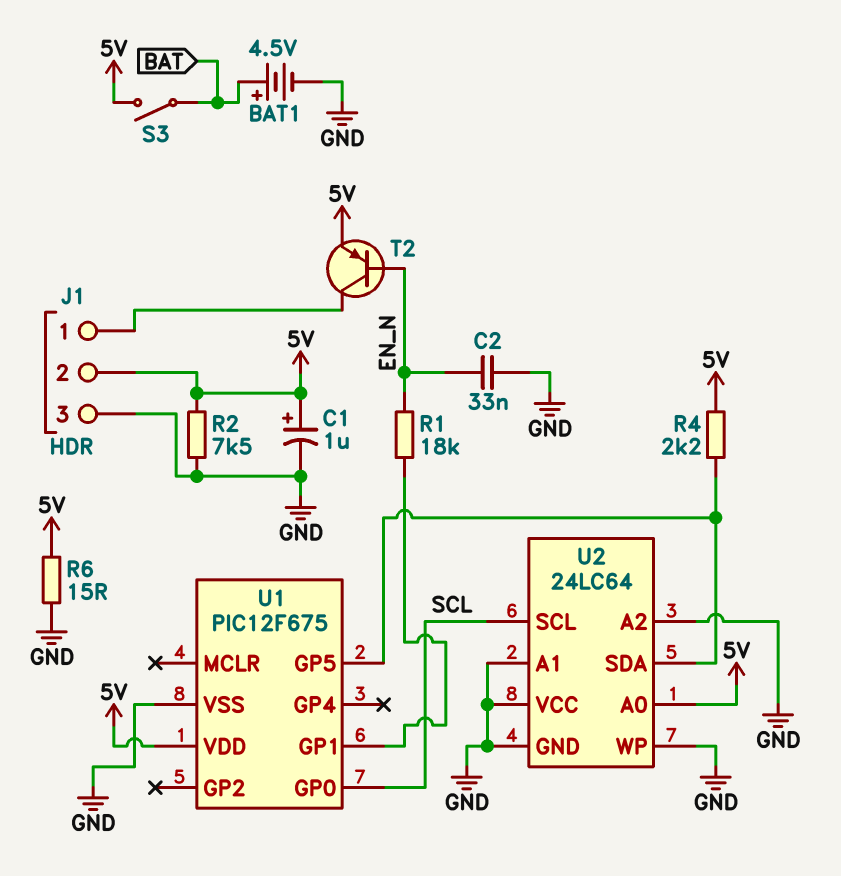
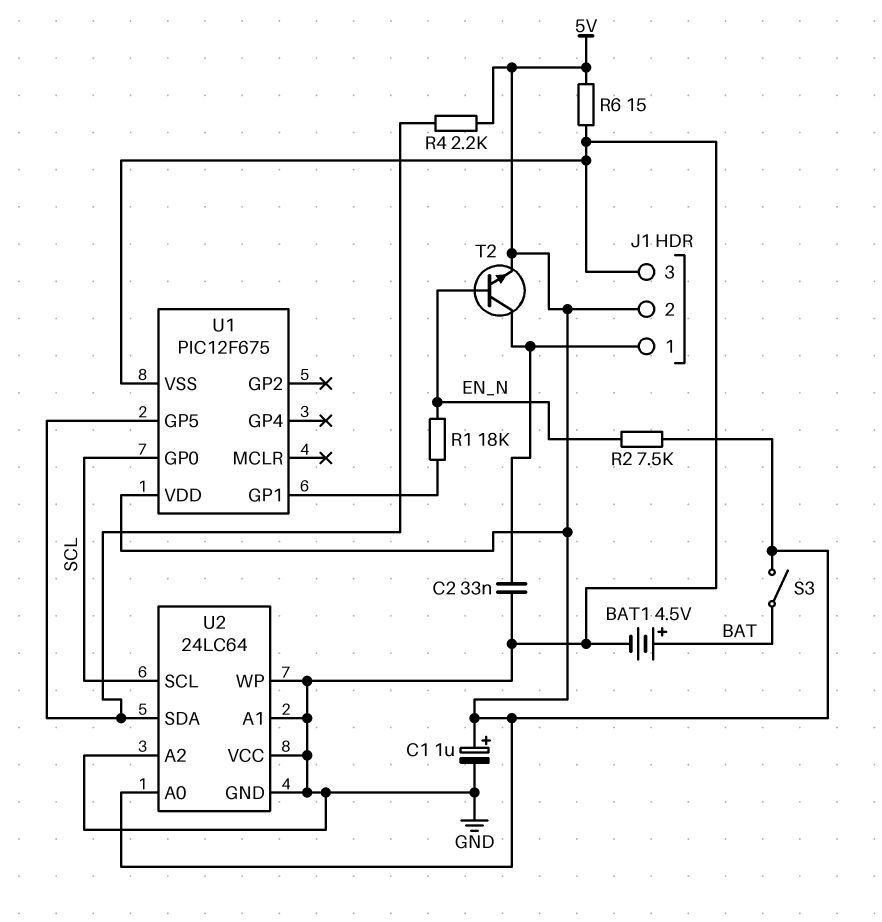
C2: 33nF (EN_N, GND) -> 33nF (GND, J1/1)
R2: 7.5k (5V, GND) -> 7.5k (5V, EN_N)
T2: PNP (B EN_N, C J1/1, E 5V) -> NPN (B EN_N, C J1/1, E 5V)

